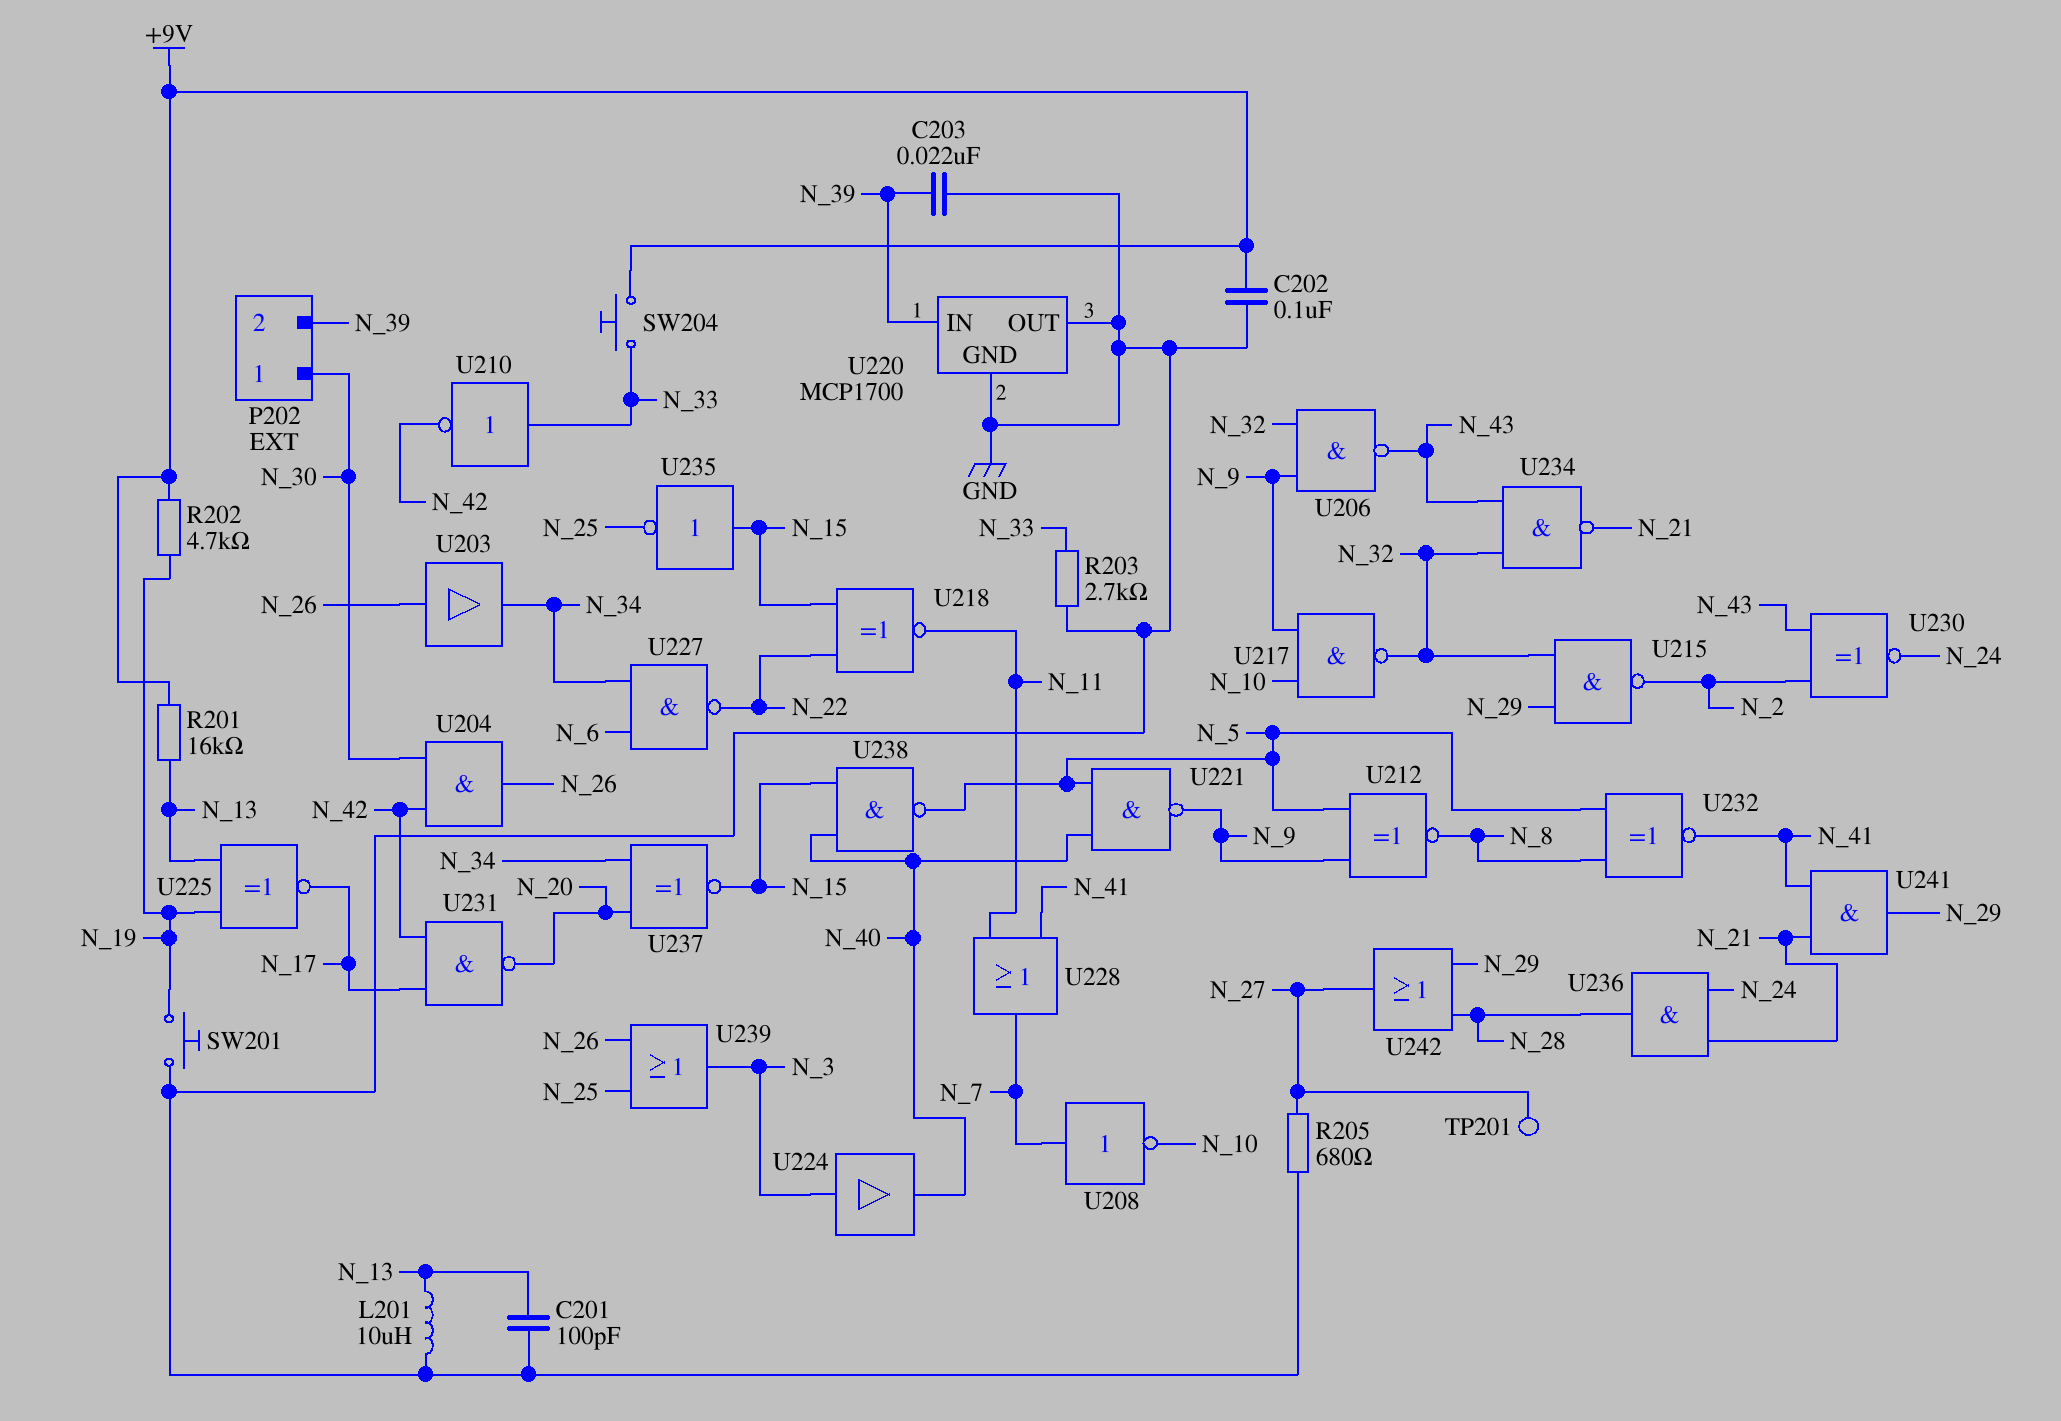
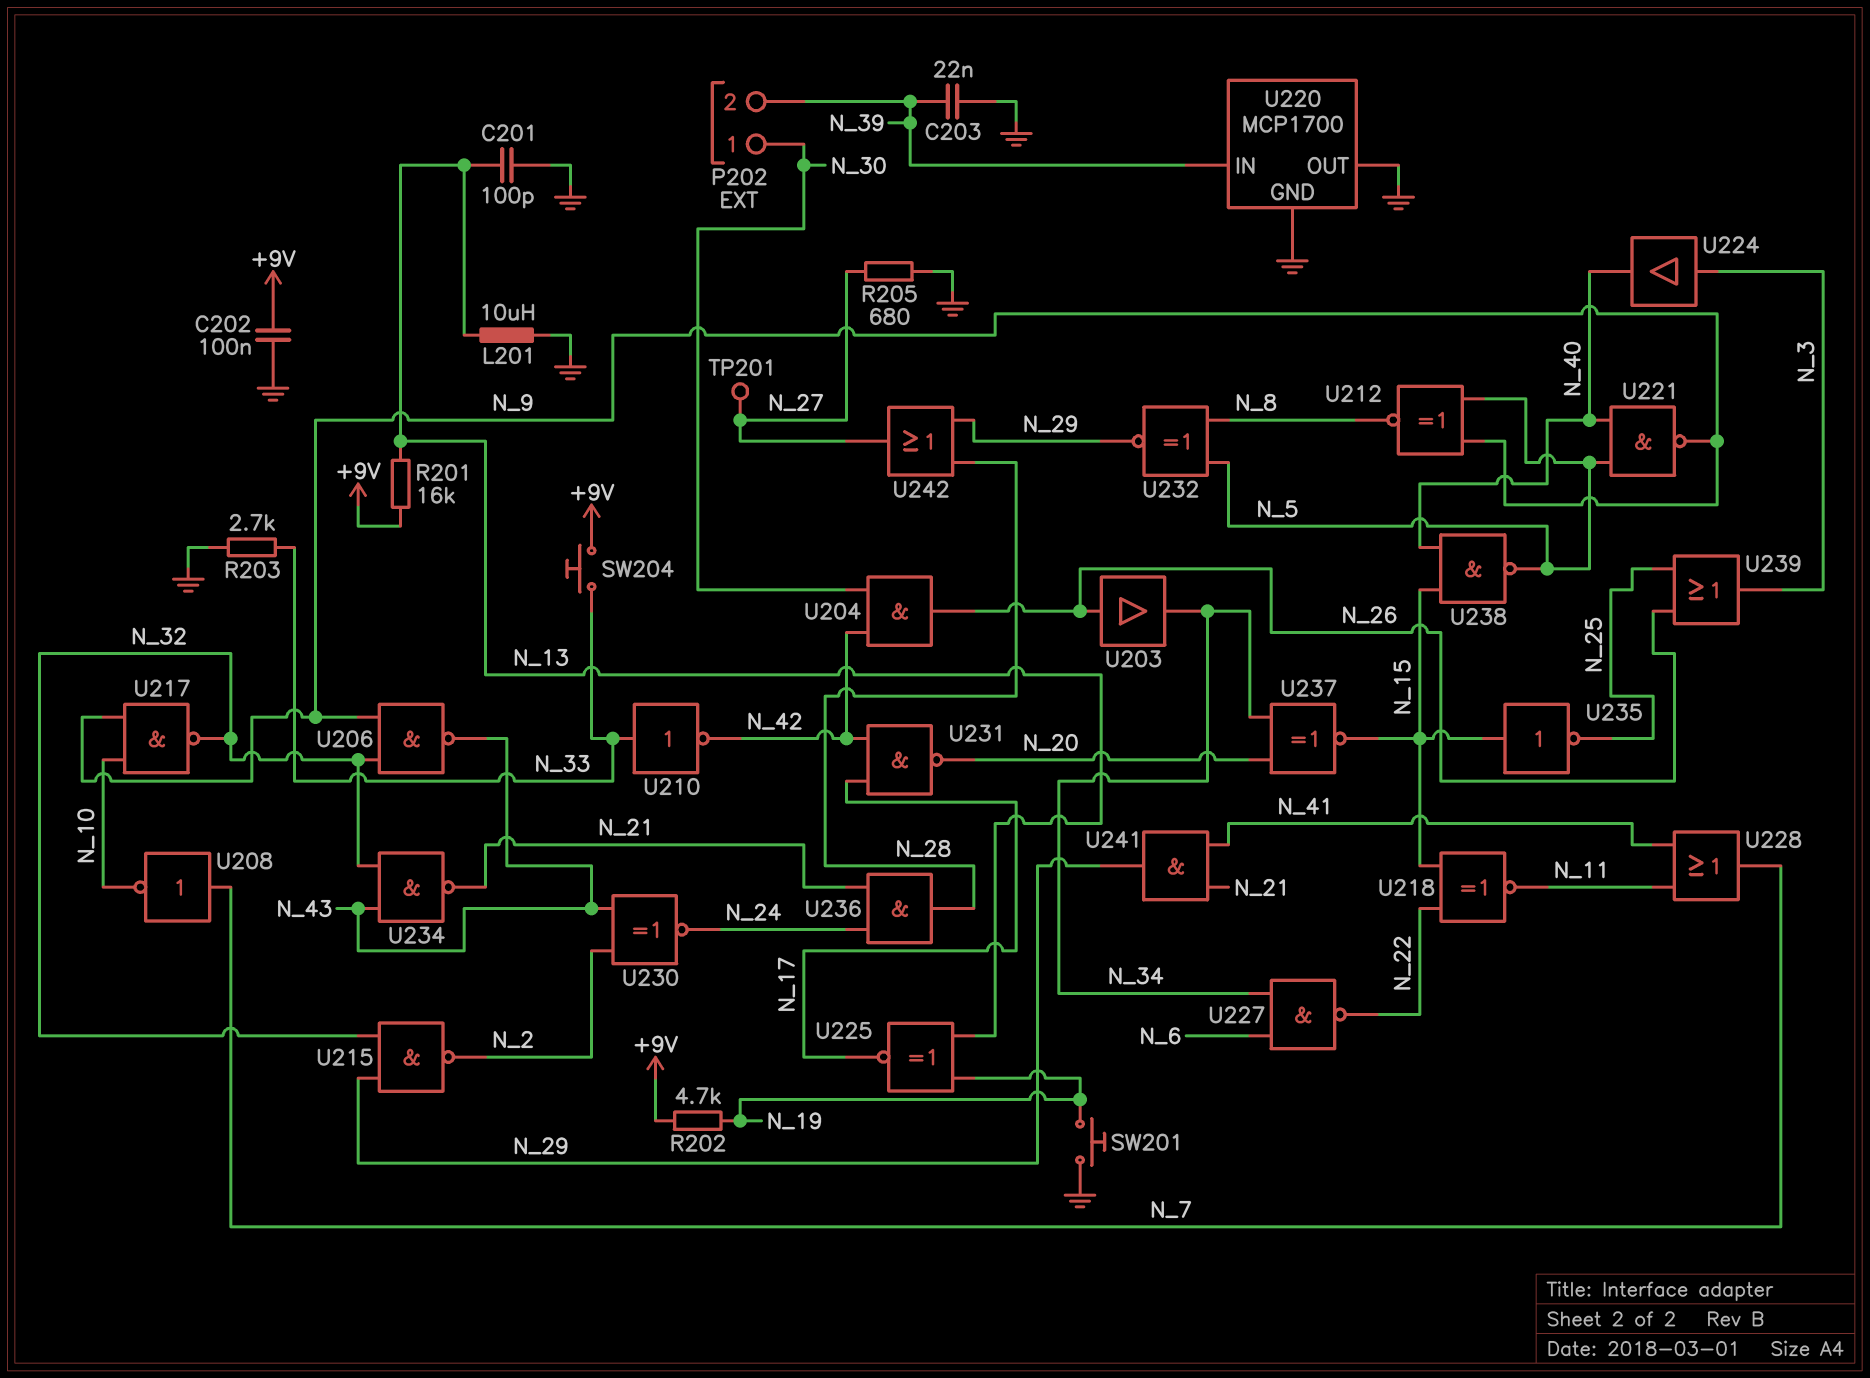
U232: XNOR (in N_5, in N_8, out N_41) -> XNOR (in N_5, in N_8, out N_29)

